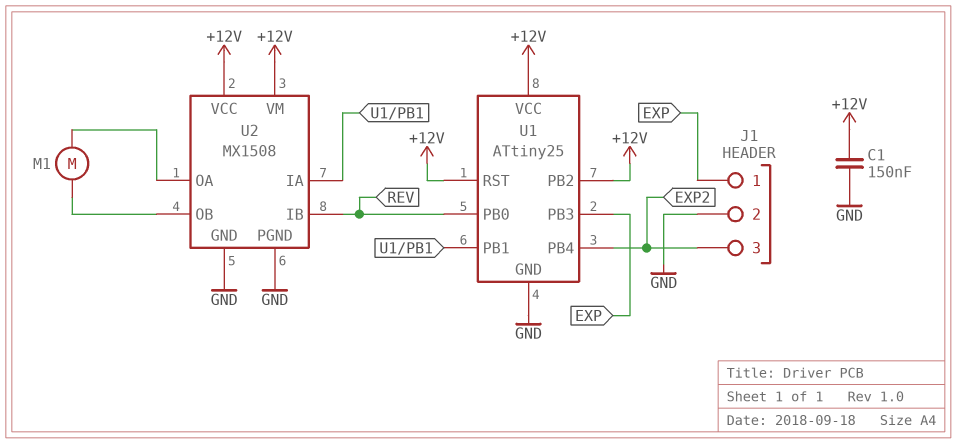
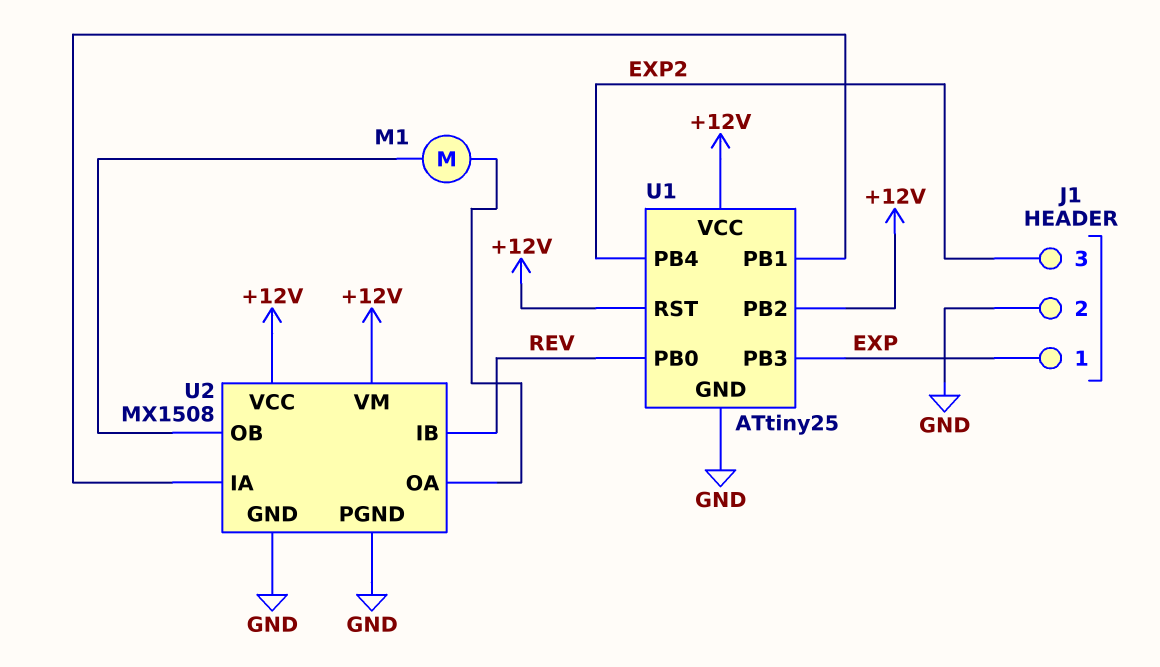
C1: 150nF (+12V, GND) -> none

